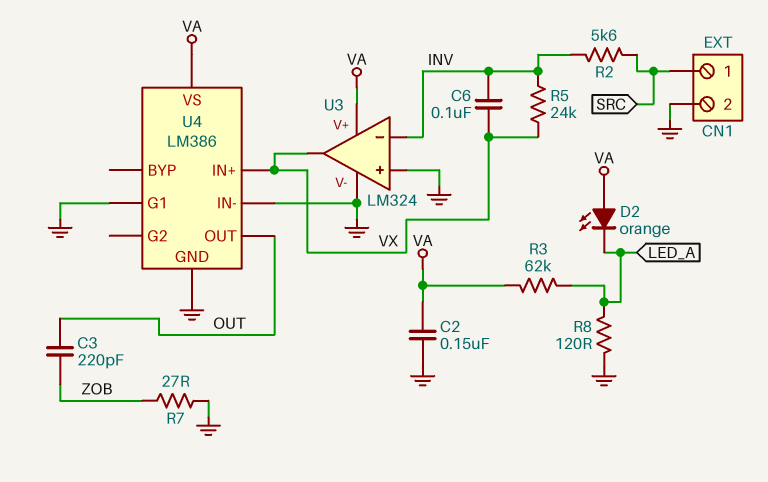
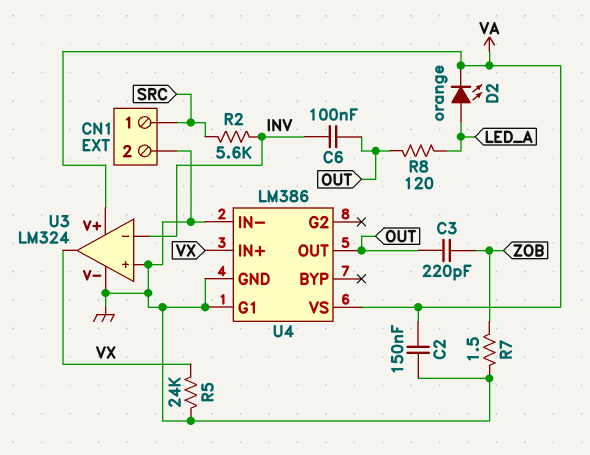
C6: 100nF (INV, VX) -> 100nF (INV, OUT)
D2: LED orange (A VA, K LED_A) -> LED orange (A LED_A, K VA)
R3: 62k (LED_A, VA) -> none
R5: 24k (INV, VX) -> 24k (GND, VX)
R7: 27 (GND, ZOB) -> 1.5 (GND, ZOB)
R8: 120 (GND, LED_A) -> 120 (LED_A, OUT)

